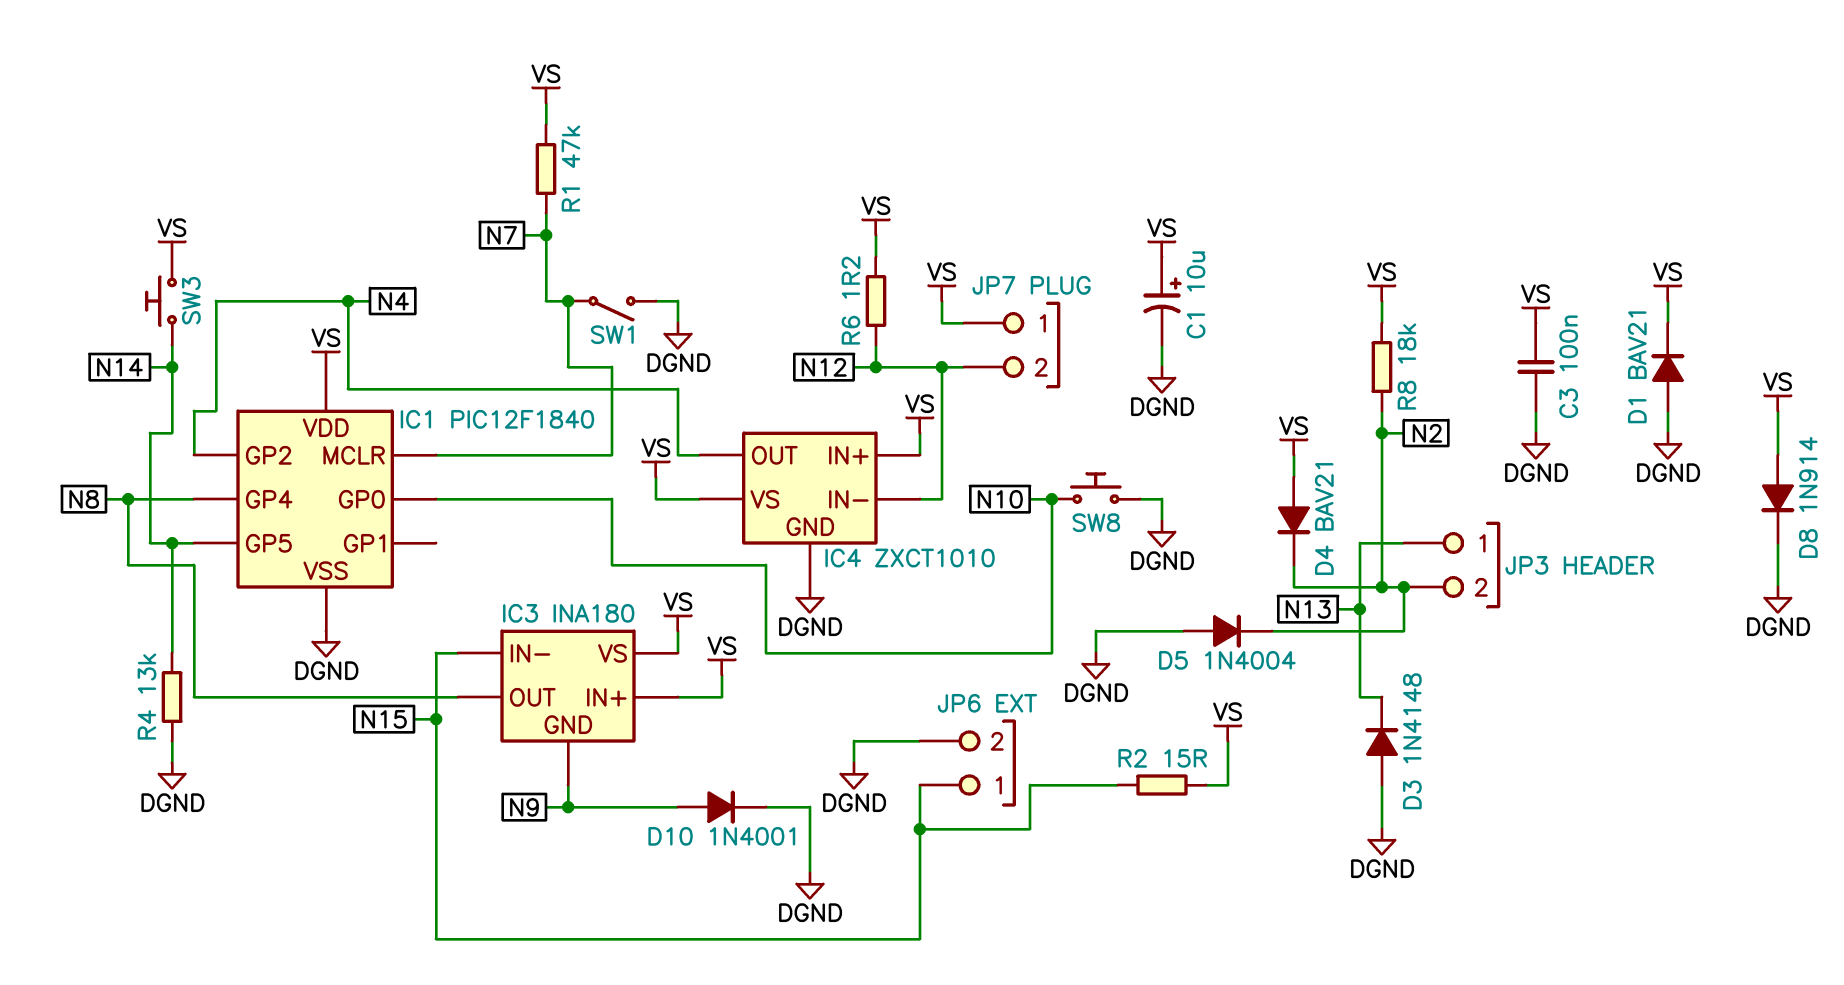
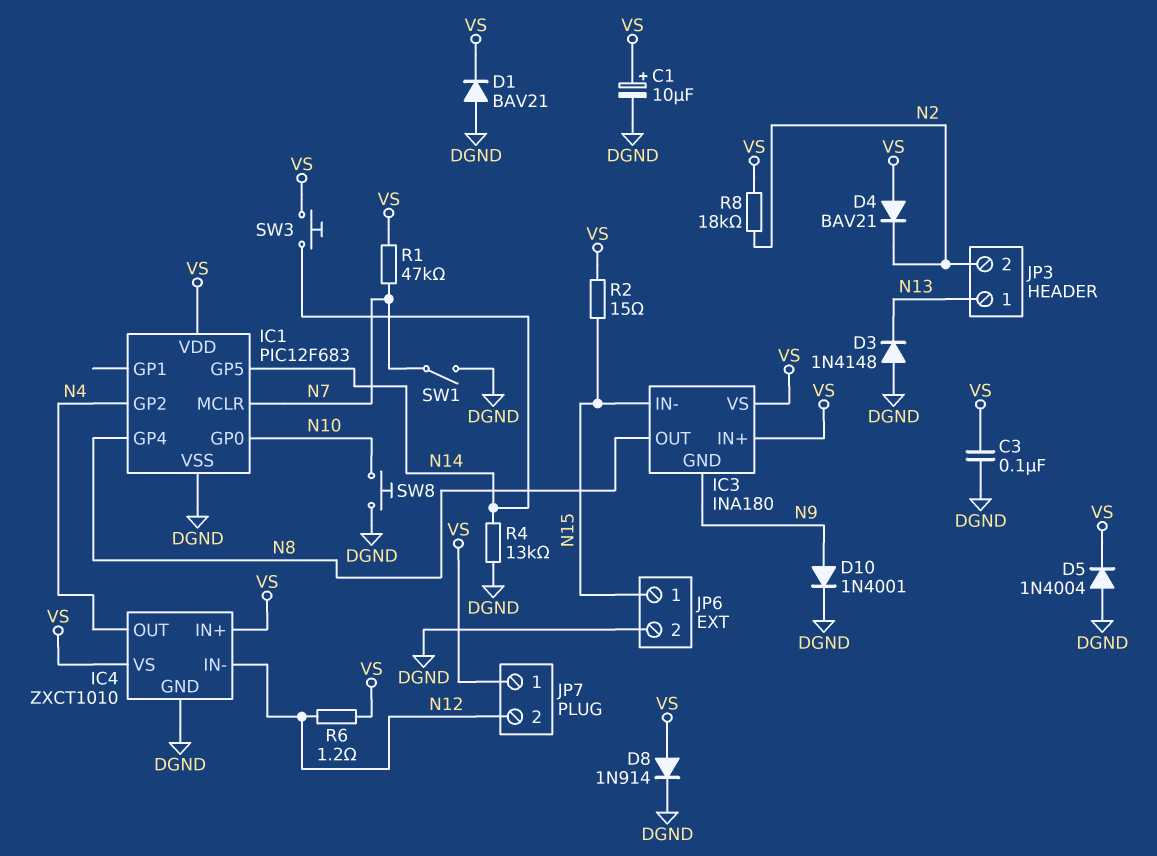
D5: diode 1N4004 (A DGND, K N2) -> diode 1N4004 (A DGND, K VS)
IC1: PIC12F1840 -> PIC12F683

